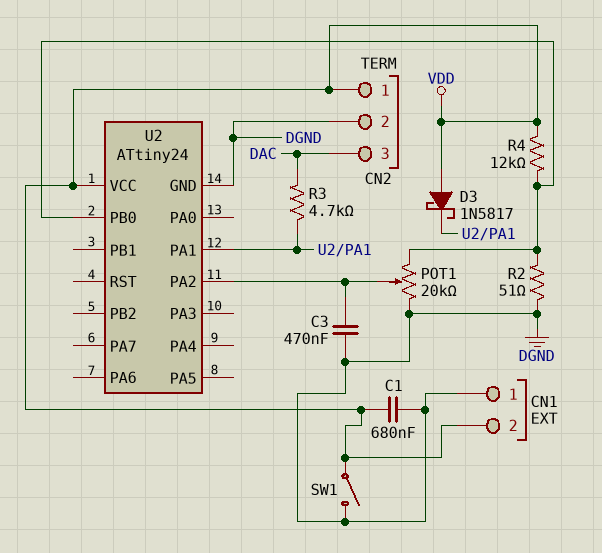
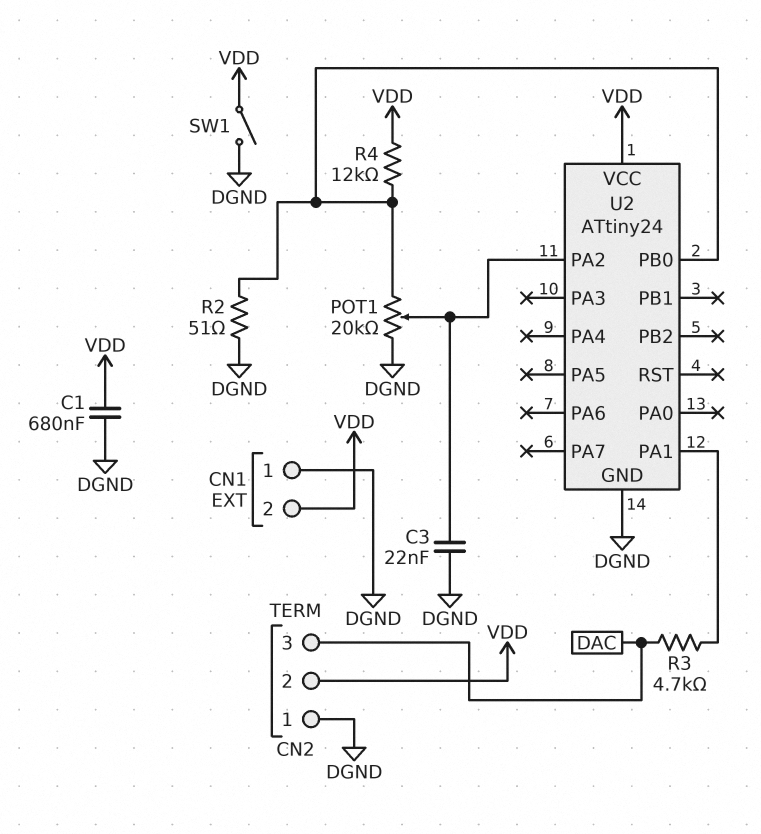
C3: 470nF (DGND, U2/PA2) -> 22nF (DGND, U2/PA2)
CN2 pin 1: VDD -> DGND
CN2 pin 2: DGND -> VDD
D3: schottky 1N5817 (A VDD, K U2/PA1) -> none

